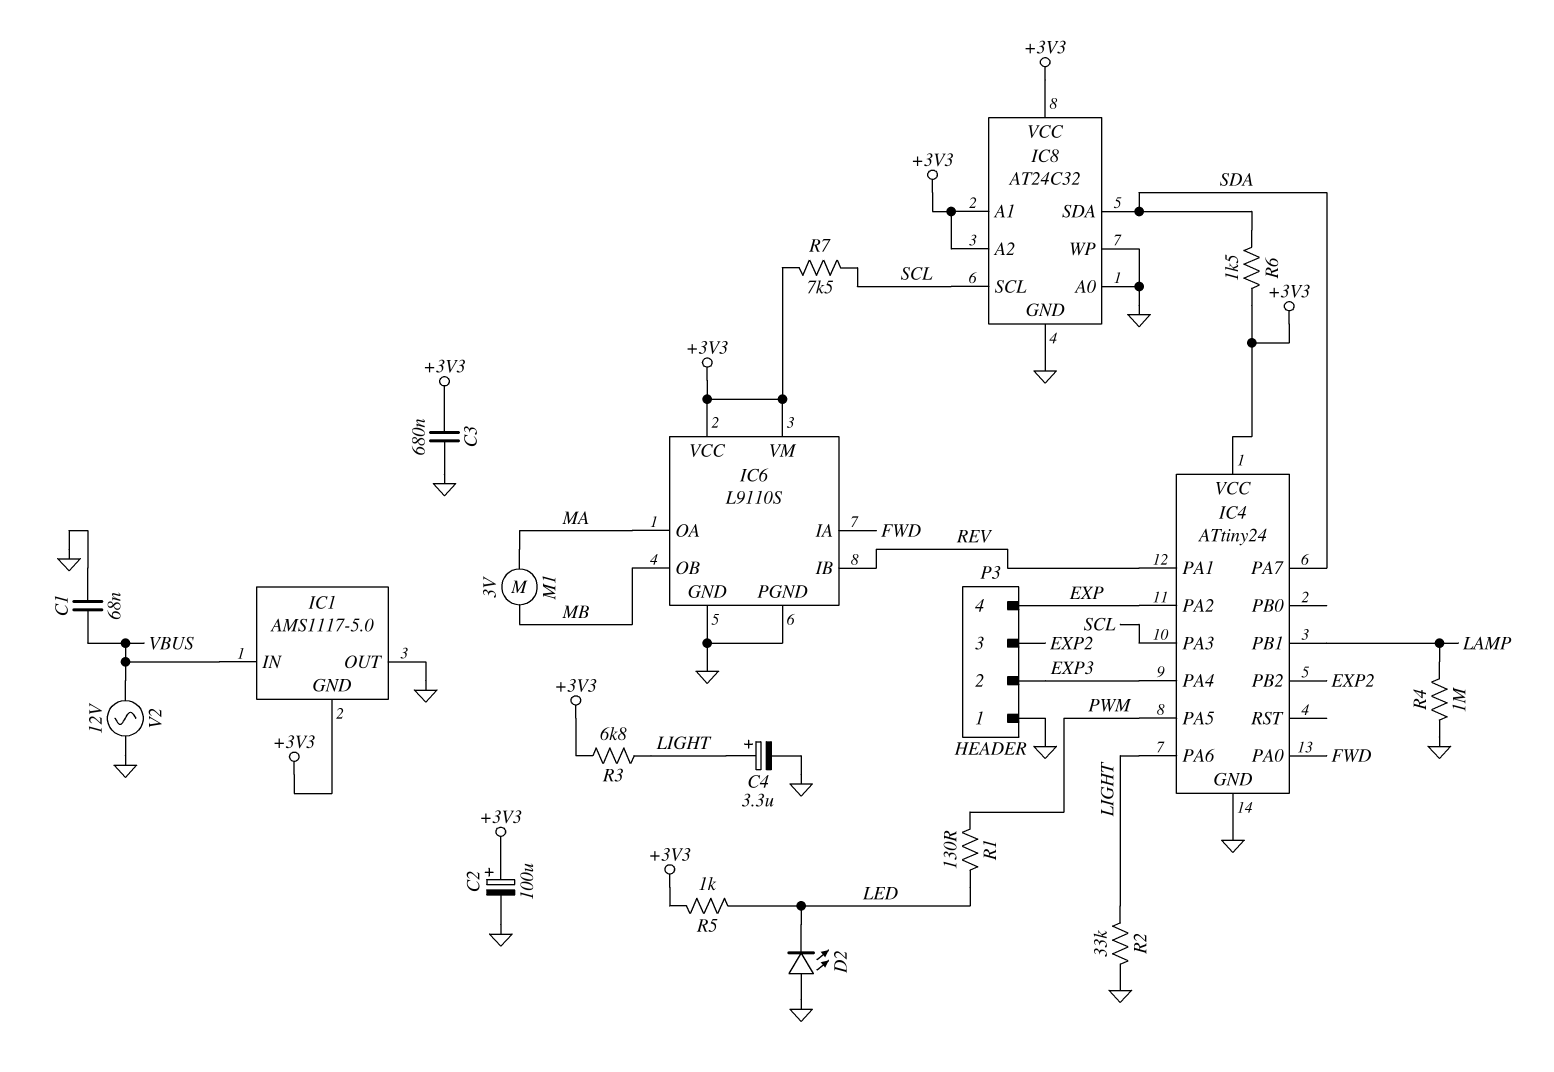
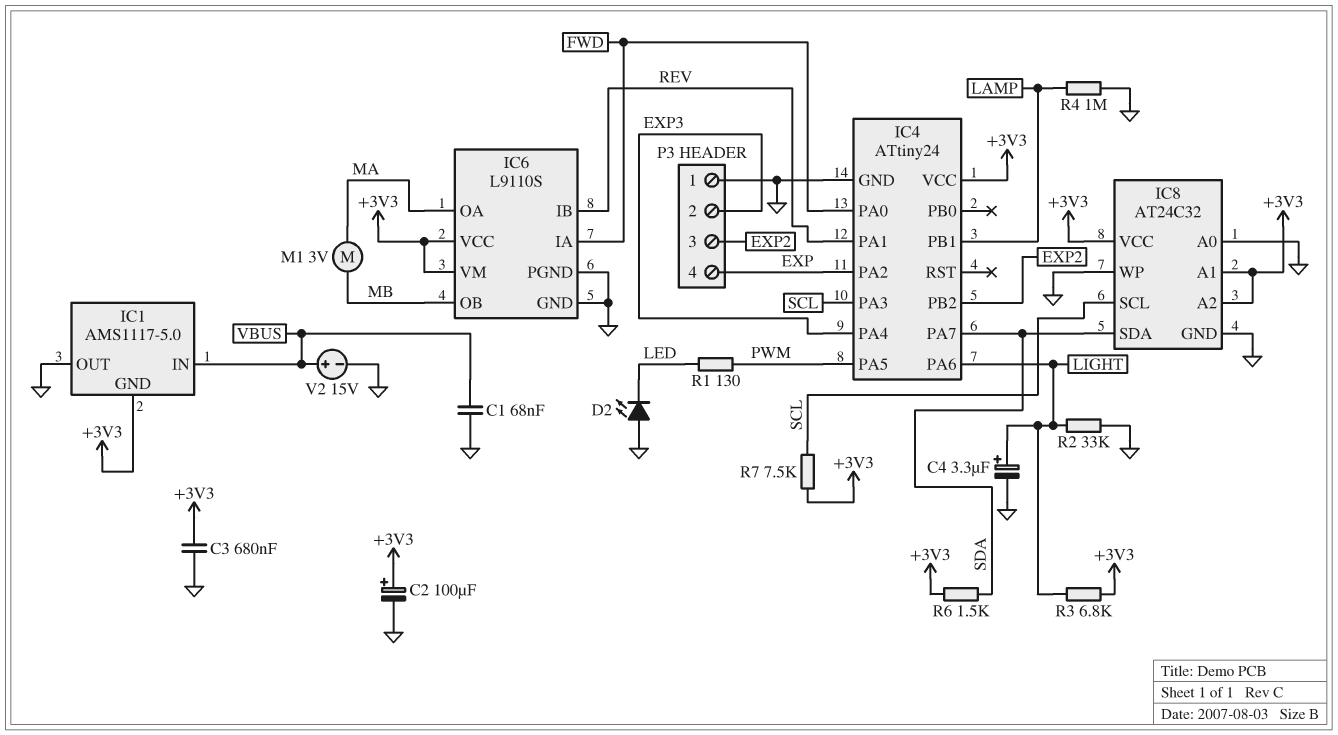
R5: 1k (+3V3, LED) -> none
V2: AC 12V (GND, VBUS) -> 15V (plus VBUS, minus GND)

